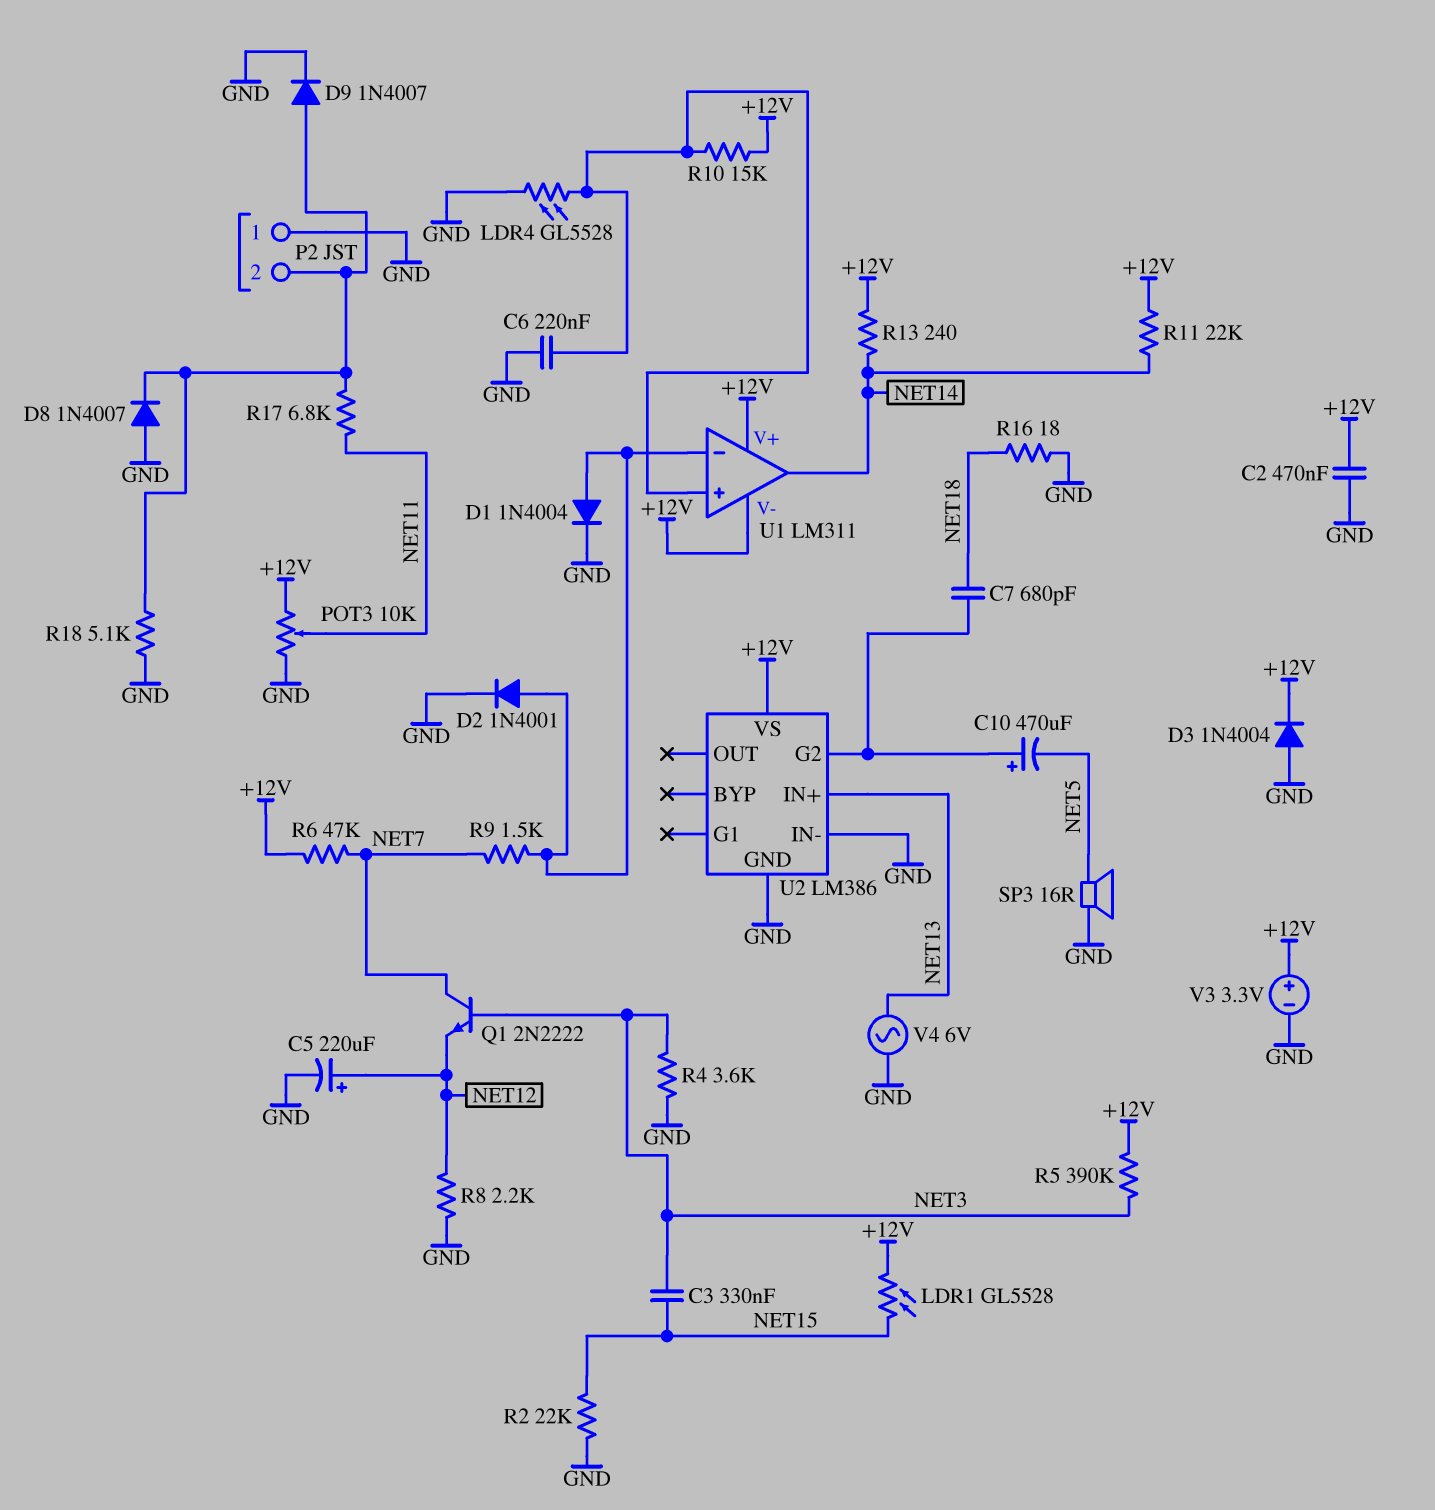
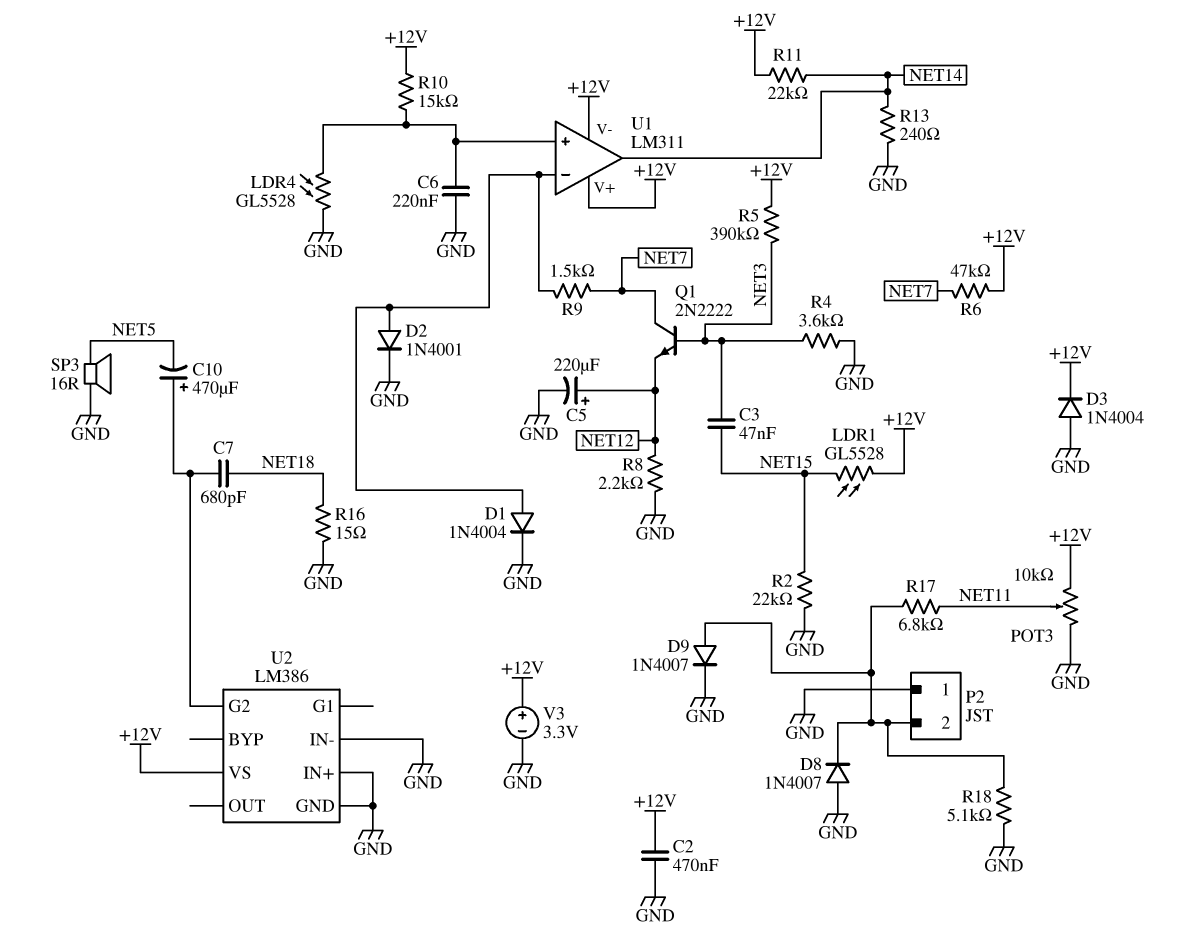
C3: 330nF (NET3, NET15) -> 47nF (NET3, NET15)
R13: 240 (+12V, NET14) -> 240 (GND, NET14)
R16: 18 (GND, NET18) -> 15 (GND, NET18)
U2 pin IN+: NET13 -> GND
V4: AC 6V (GND, NET13) -> none

